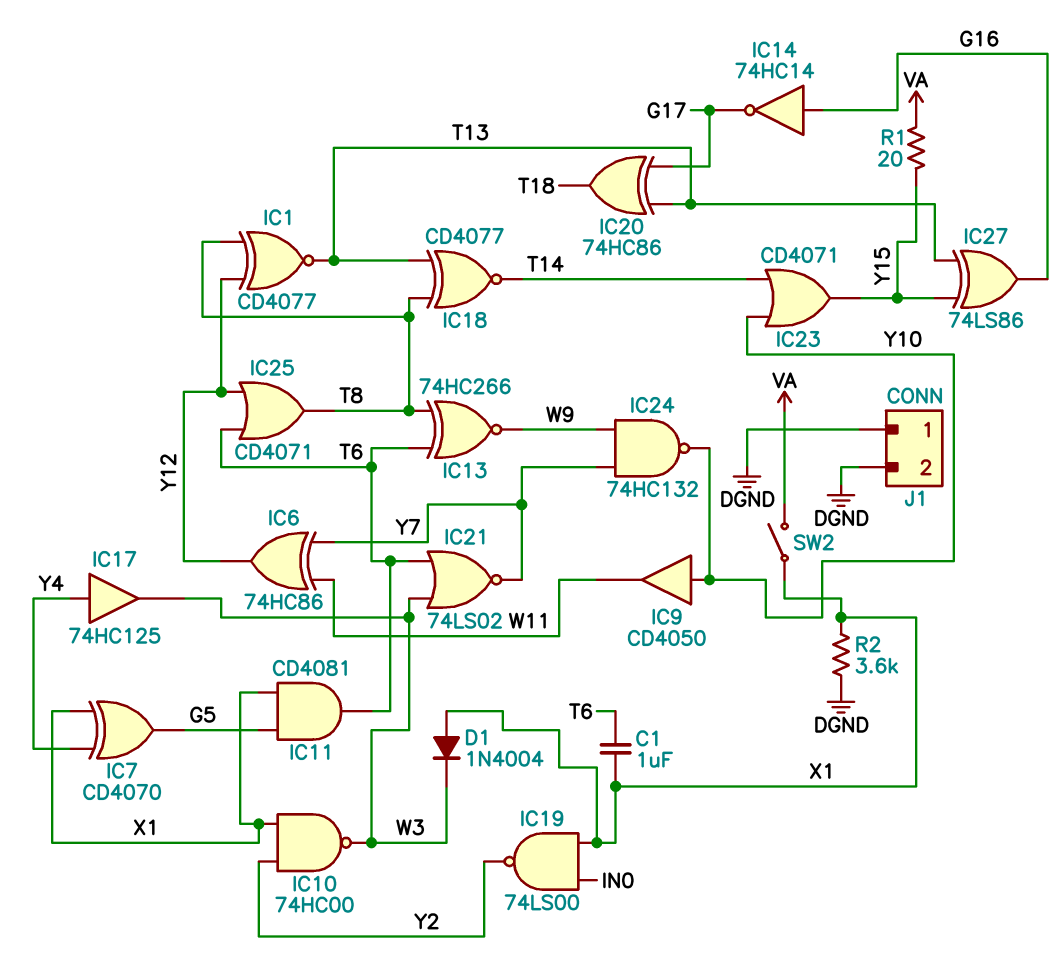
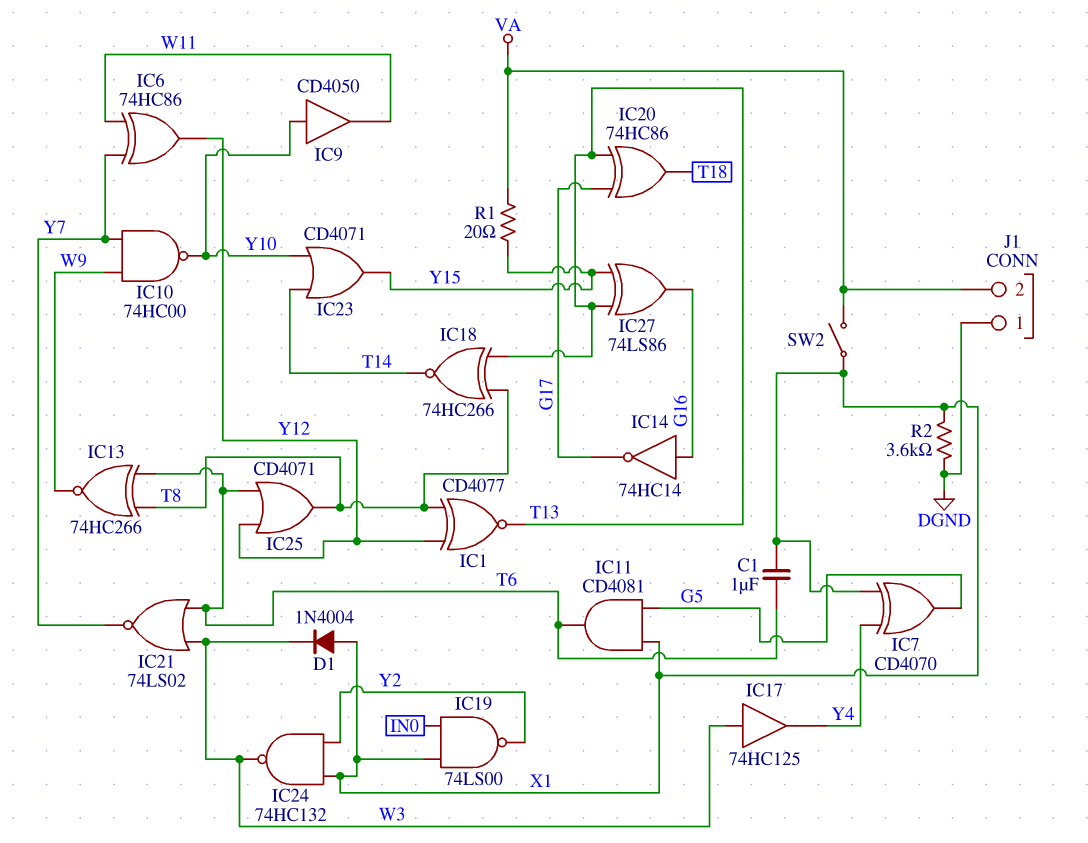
IC10: NAND 74HC00 (in X1, in Y2, out W3) -> NAND 74HC00 (in W9, in Y7, out Y10)
IC17: buffer 74HC125 (in Y4, out W3) -> buffer 74HC125 (in W3, out Y4)
IC18: XNOR CD4077 (in T8, in T13, out T14) -> XNOR 74HC266 (in T8, in T13, out T14)
IC24: NAND 74HC132 (in W9, in Y7, out Y10) -> NAND 74HC132 (in X1, in Y2, out W3)
J1 pin 2: DGND -> VA

